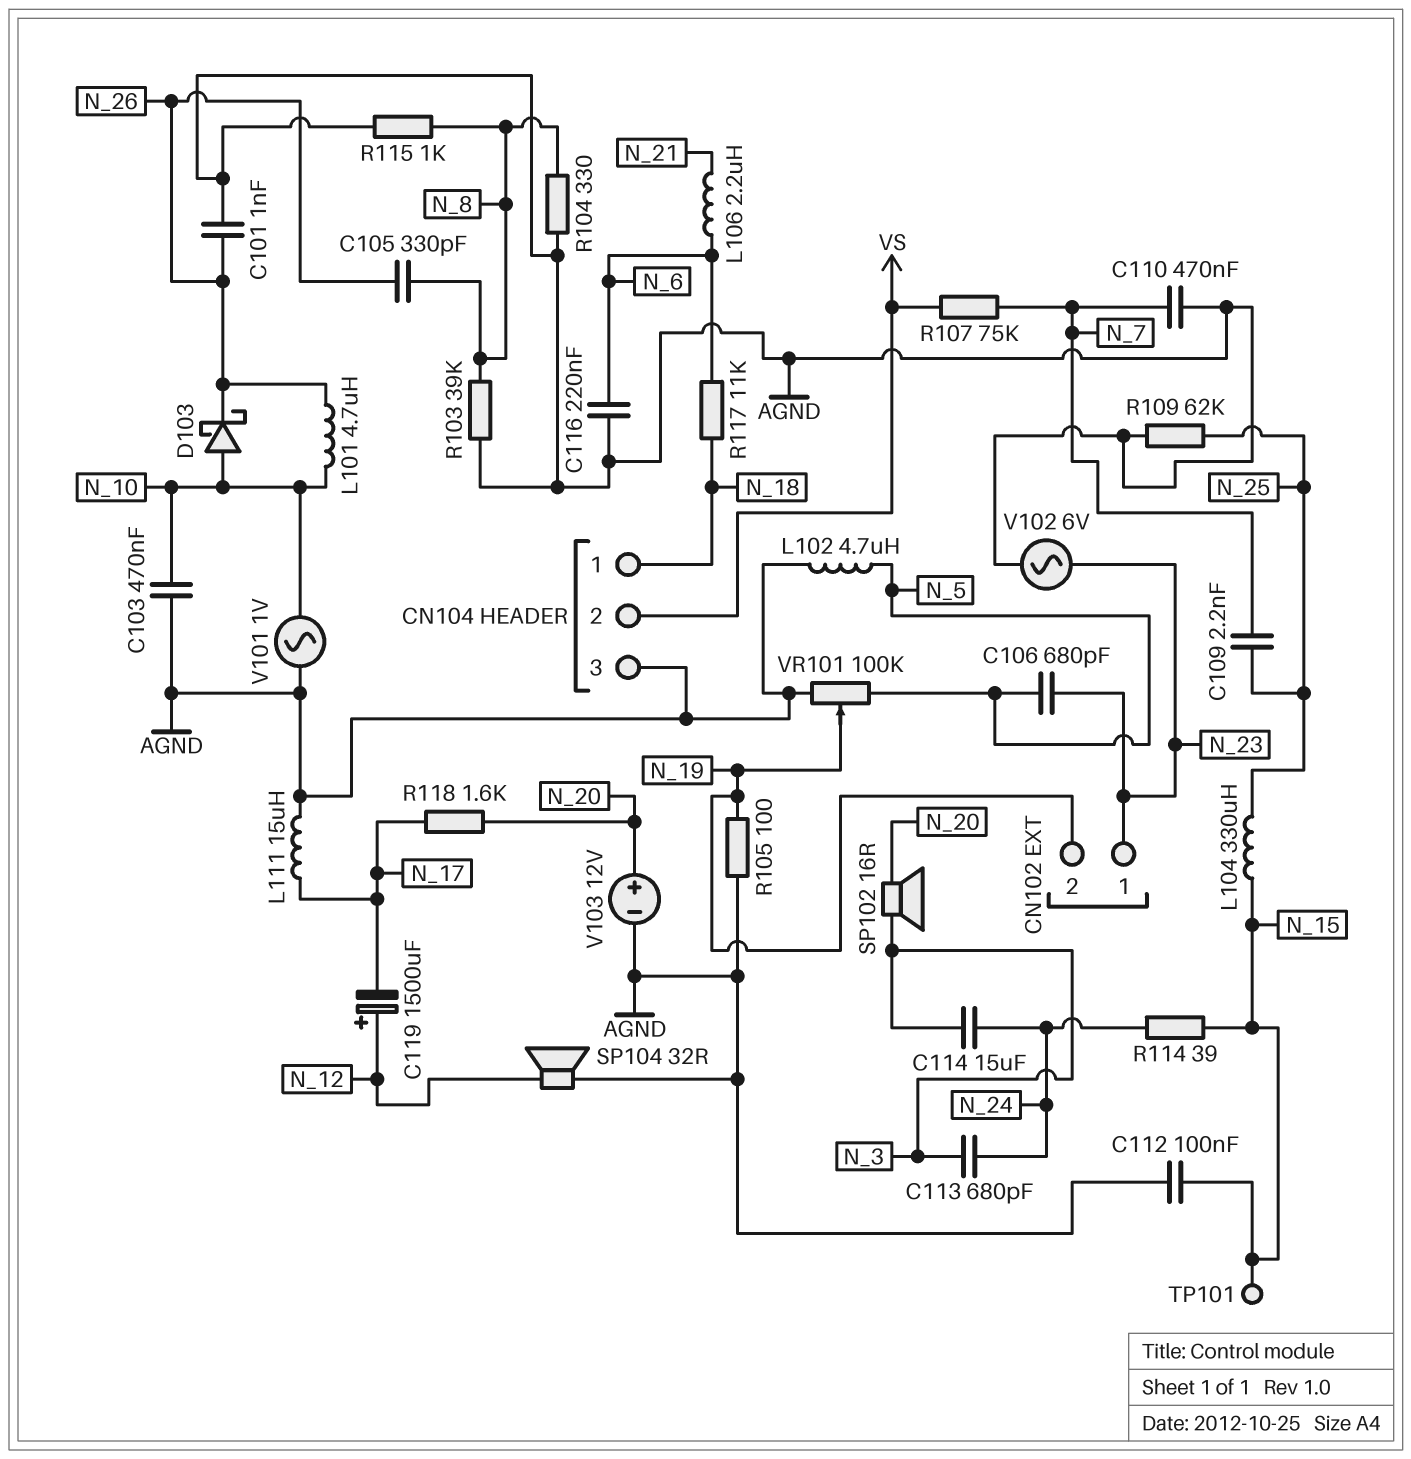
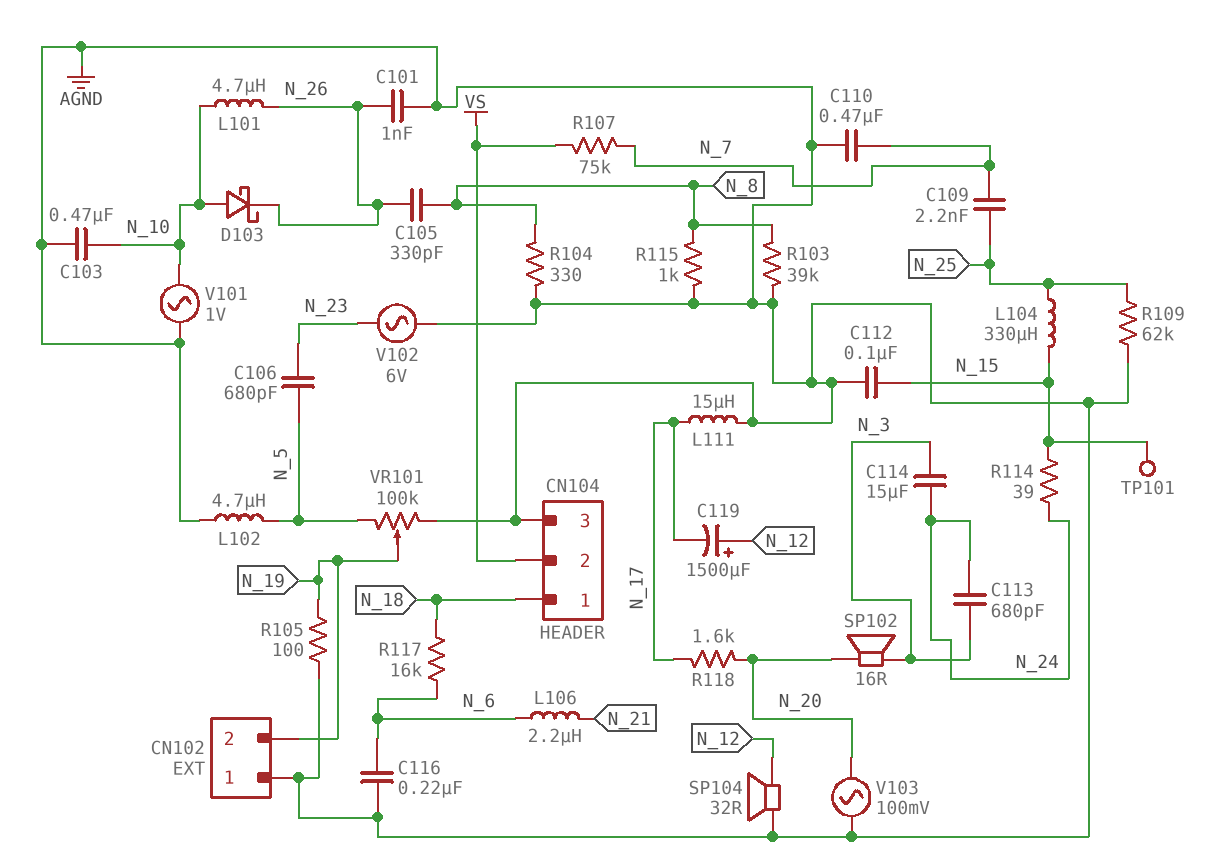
CN102 pin 1: N_23 -> AGND
R117: 11k (N_6, N_18) -> 16k (N_6, N_18)
V103: 12V (plus N_20, minus AGND) -> AC 100mV (AGND, N_20)

